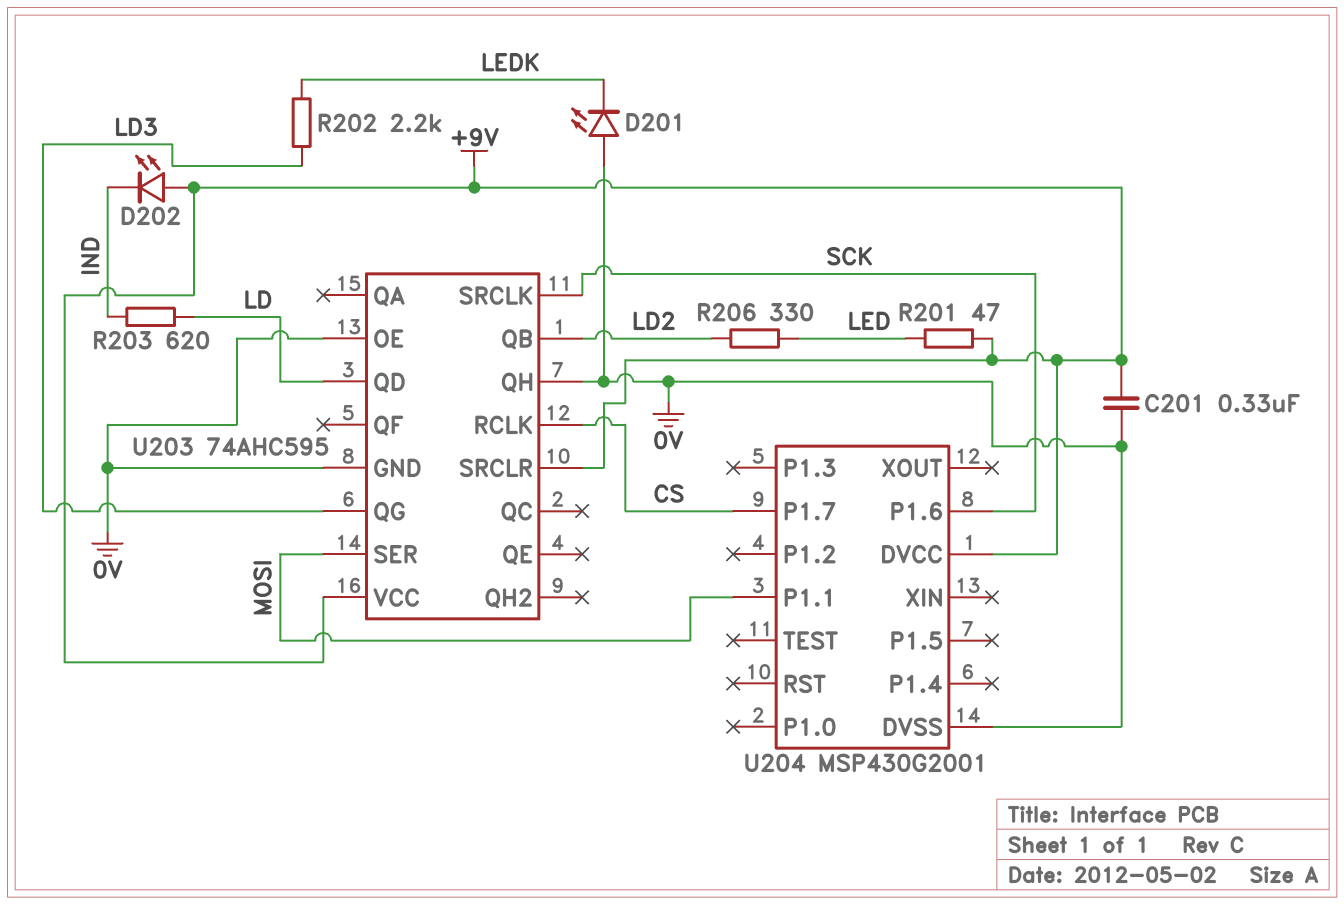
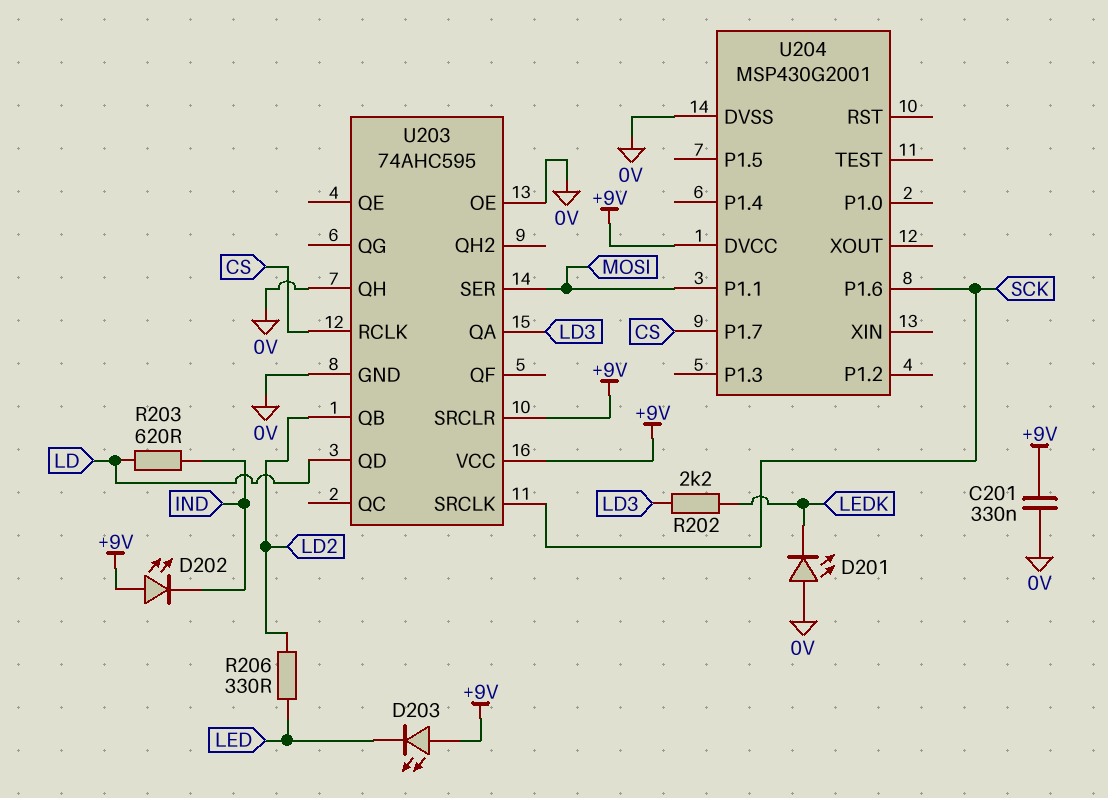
D203: none -> LED (A +9V, K LED)
R201: 47 (+9V, LED) -> none
U203 pin QA: none -> LD3
U203 pin QG: LD3 -> none

